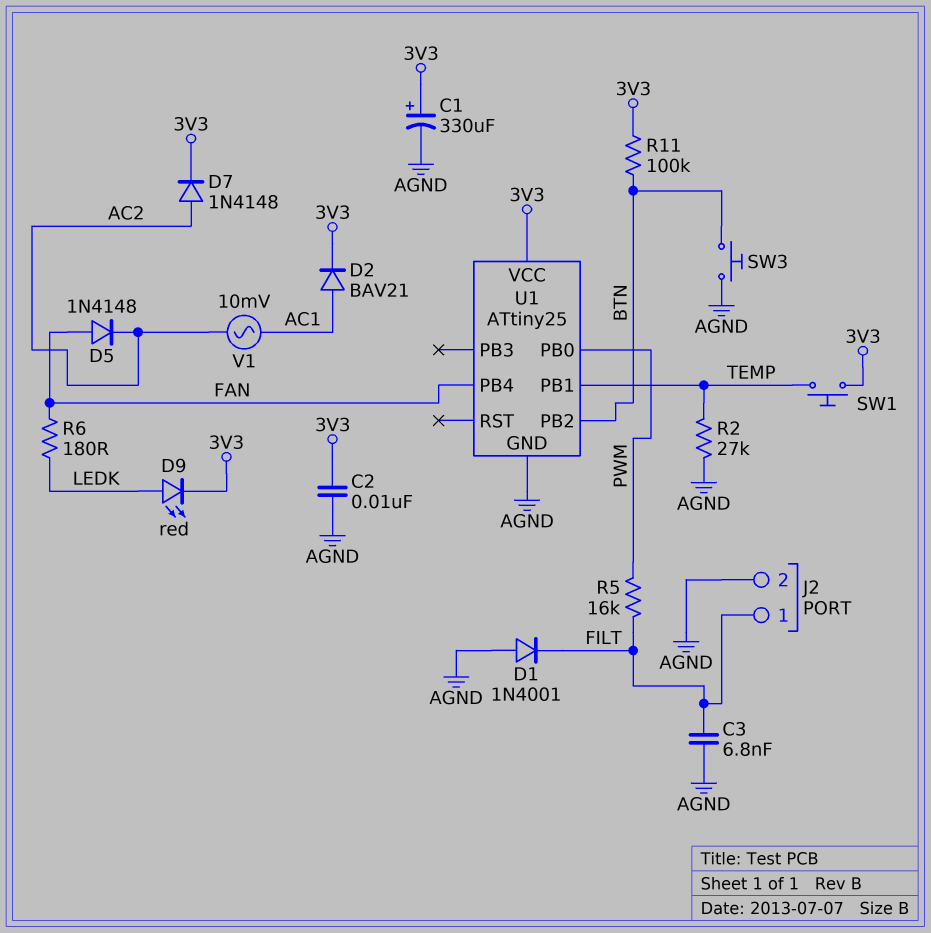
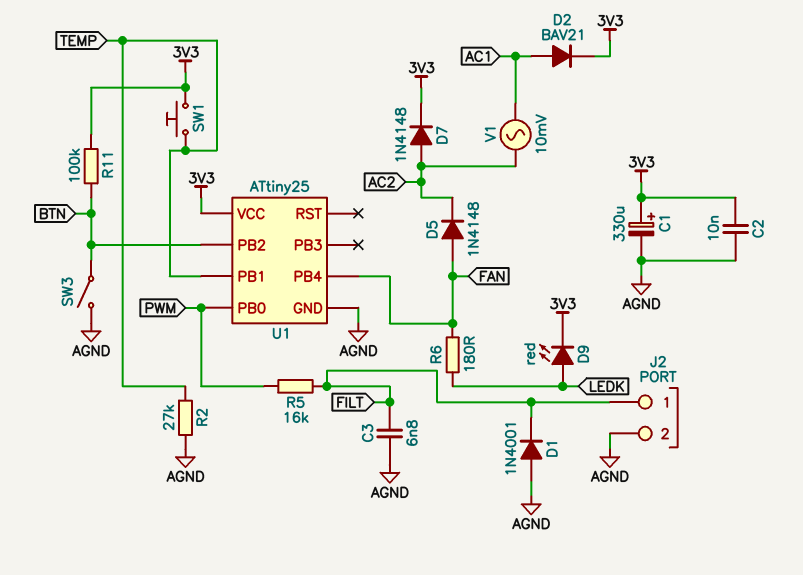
SW3: button (AGND, BTN) -> switch (AGND, BTN)

